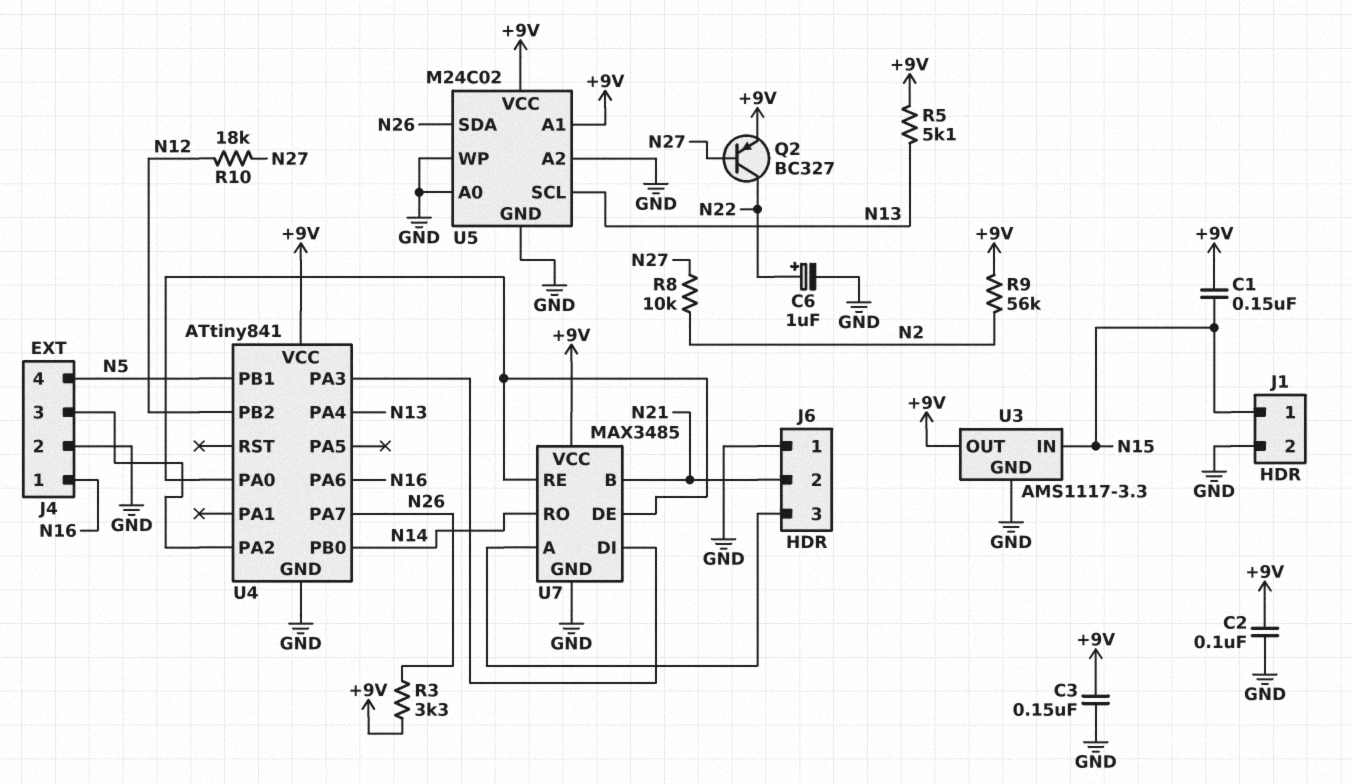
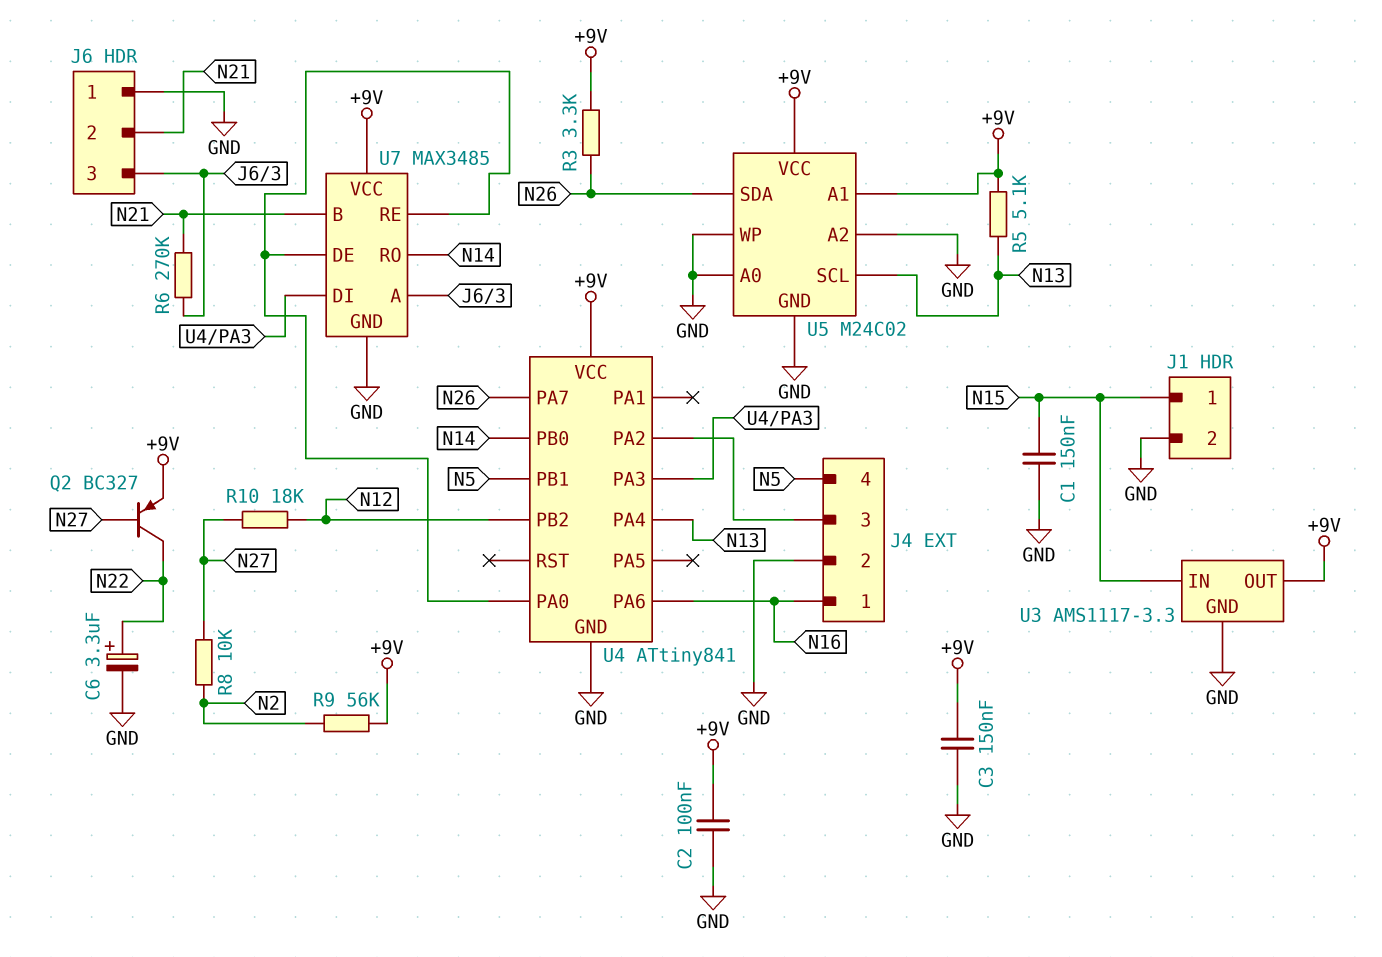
C1: 150nF (+9V, N15) -> 150nF (GND, N15)
C6: 1uF (plus N22, minus GND) -> 3.3uF (plus N22, minus GND)
R6: none -> 270k (J6/3, N21)

